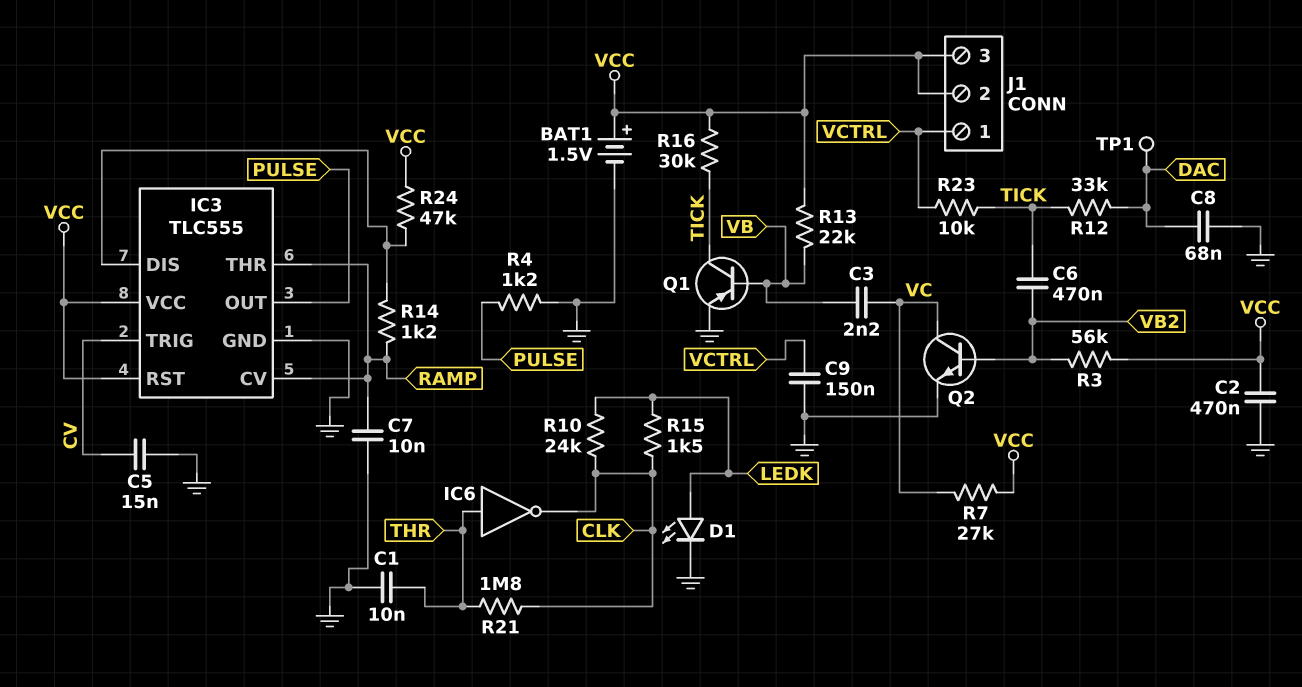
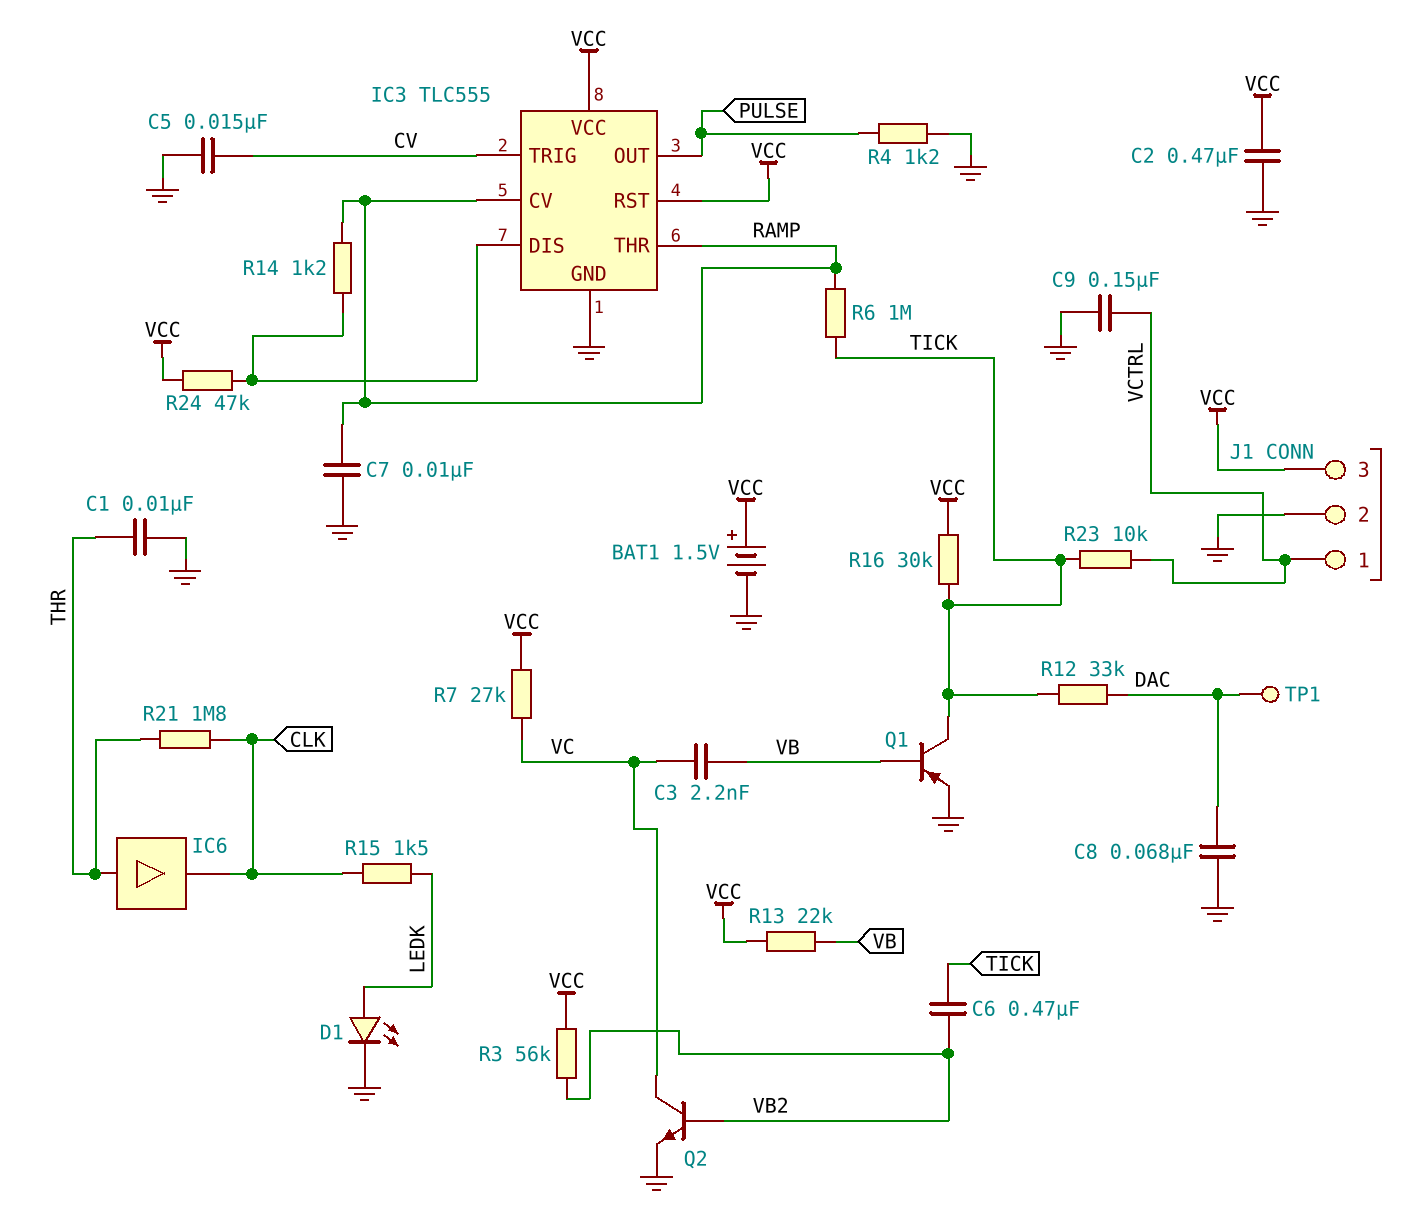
IC6: NOT (in THR, out CLK) -> buffer (in THR, out CLK)
J1 pin 2: VCC -> GND
R6: none -> 1M (RAMP, TICK)
R10: 24k (CLK, LEDK) -> none

